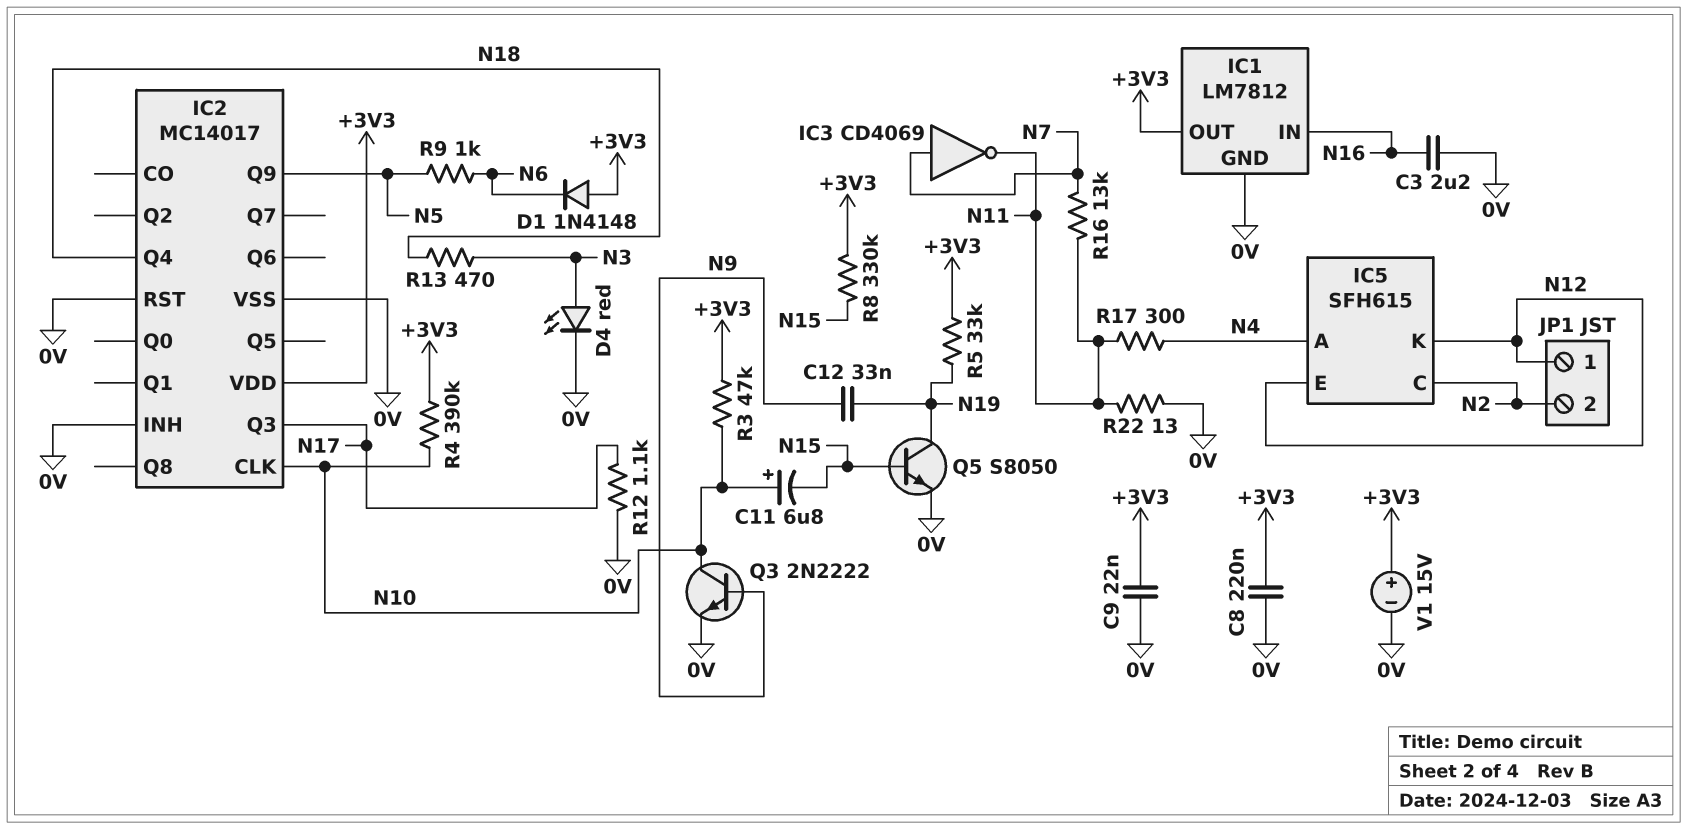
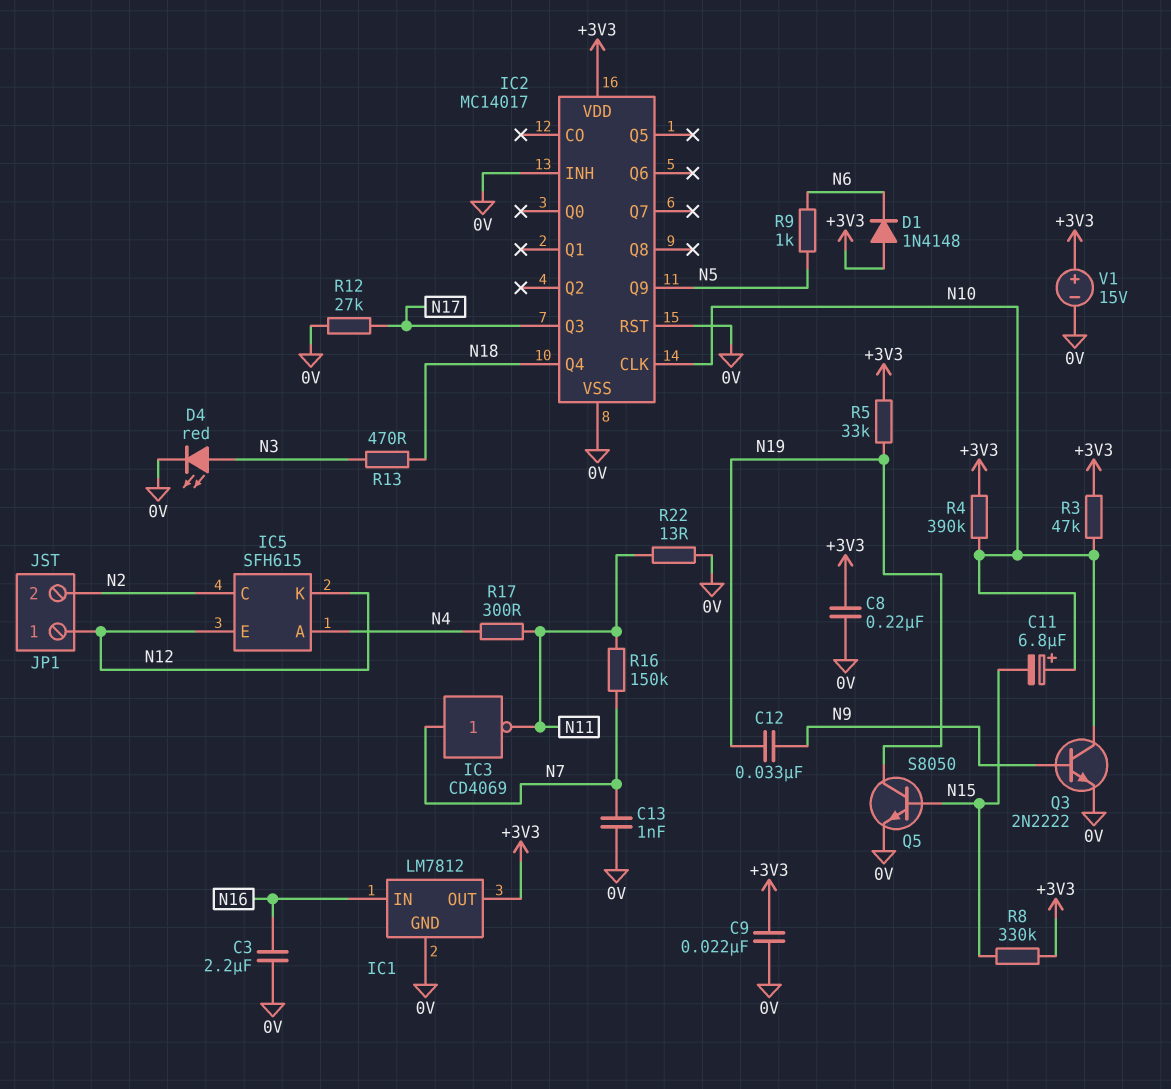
C13: none -> 1nF (0V, N7)
R12: 1.1k (0V, N17) -> 27k (0V, N17)
R16: 13k (N7, N11) -> 150k (N7, N11)

